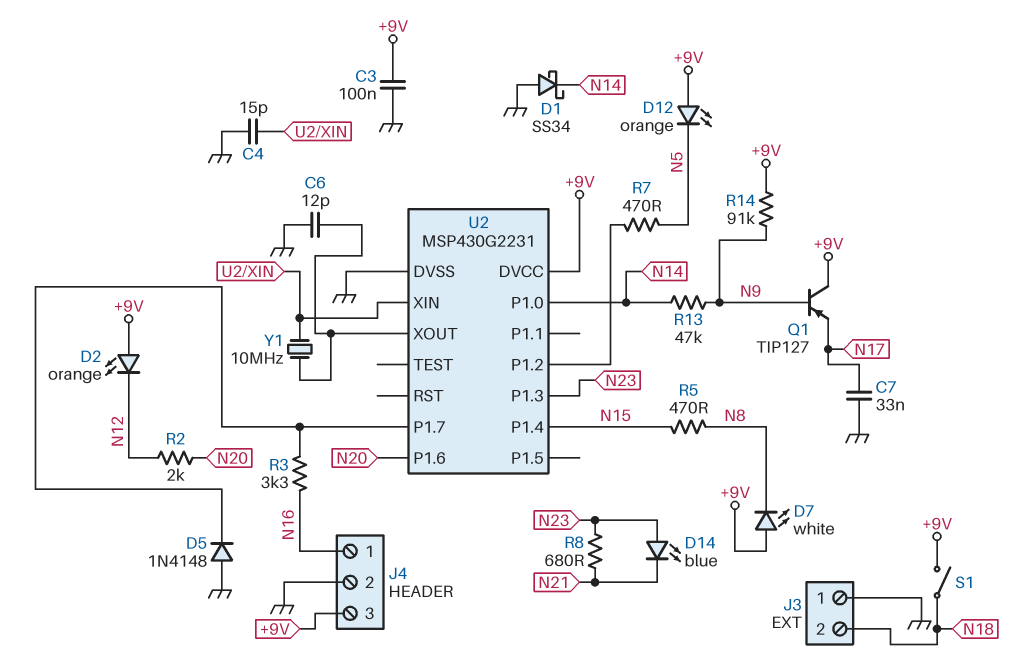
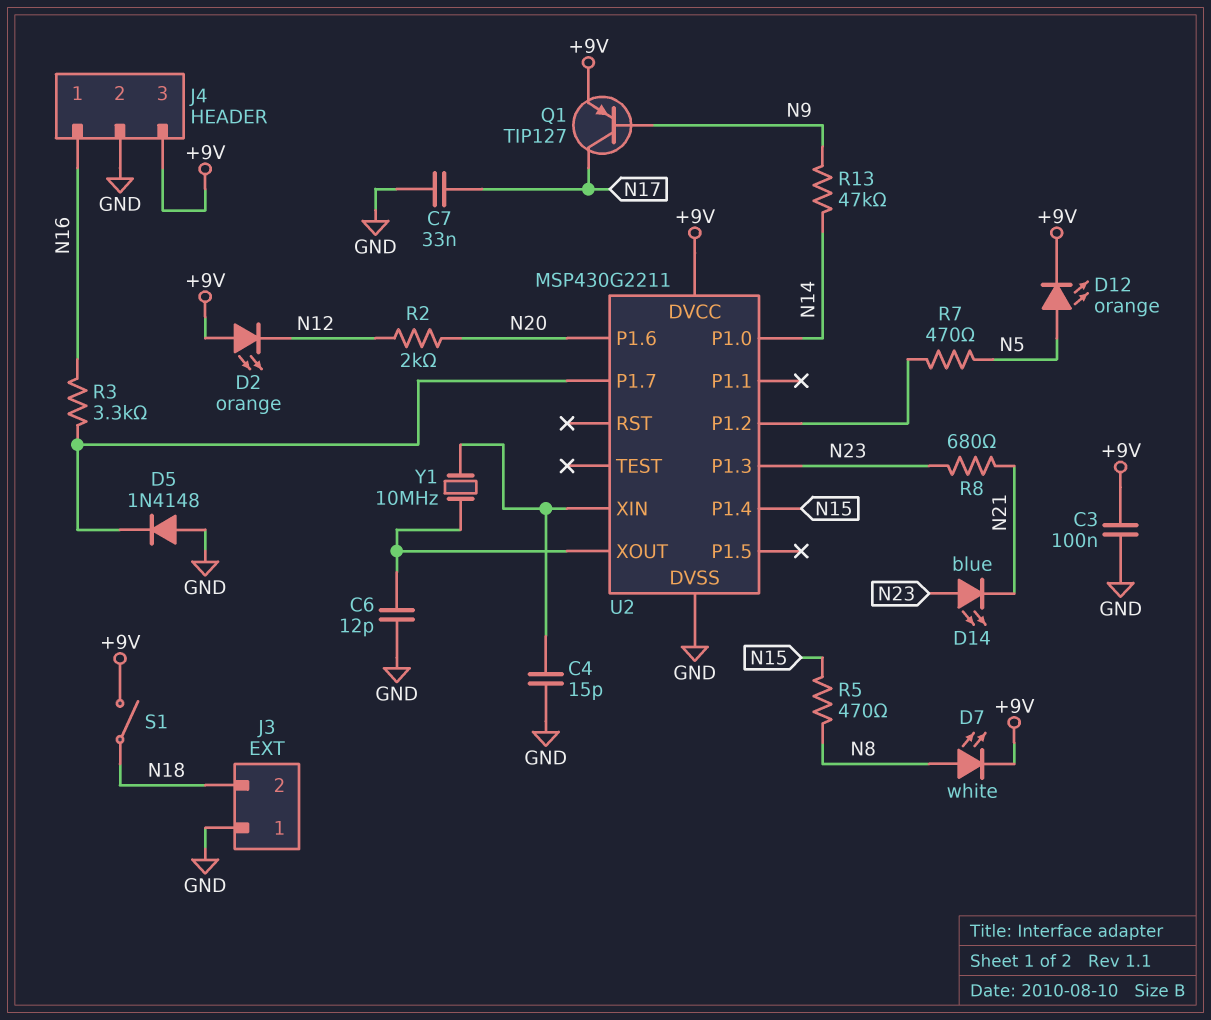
D1: schottky SS34 (A GND, K N14) -> none
D7: LED white (A +9V, K N8) -> LED white (A N8, K +9V)
D12: LED orange (A +9V, K N5) -> LED orange (A N5, K +9V)
Q1: PNP TIP127 (B N9, C +9V, E N17) -> PNP TIP127 (B N9, C N17, E +9V)
R14: 91k (+9V, N9) -> none
U2: MSP430G2231 -> MSP430G2211

